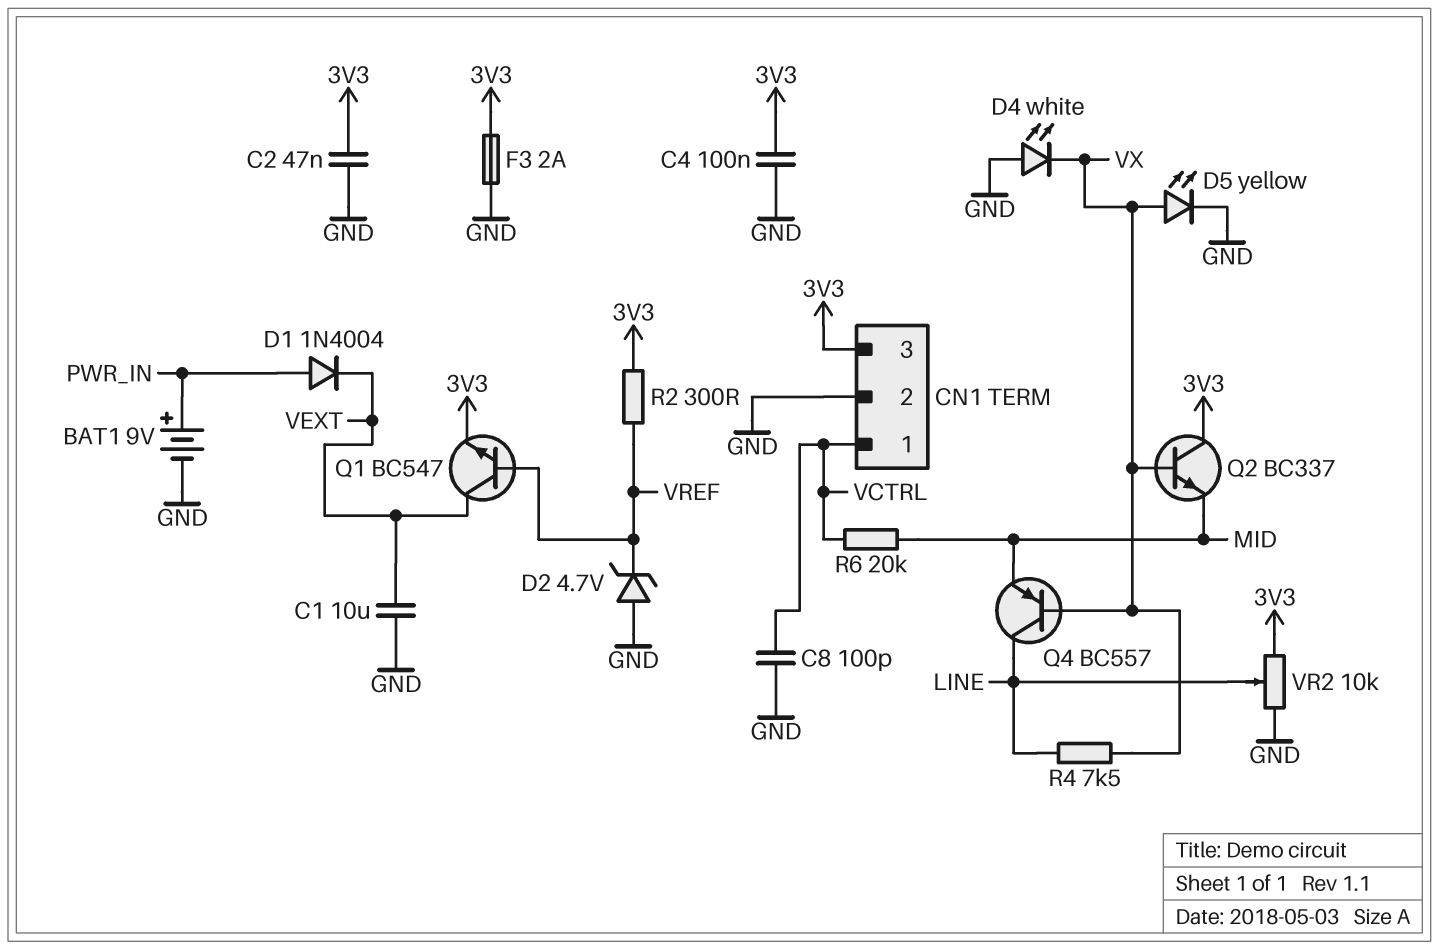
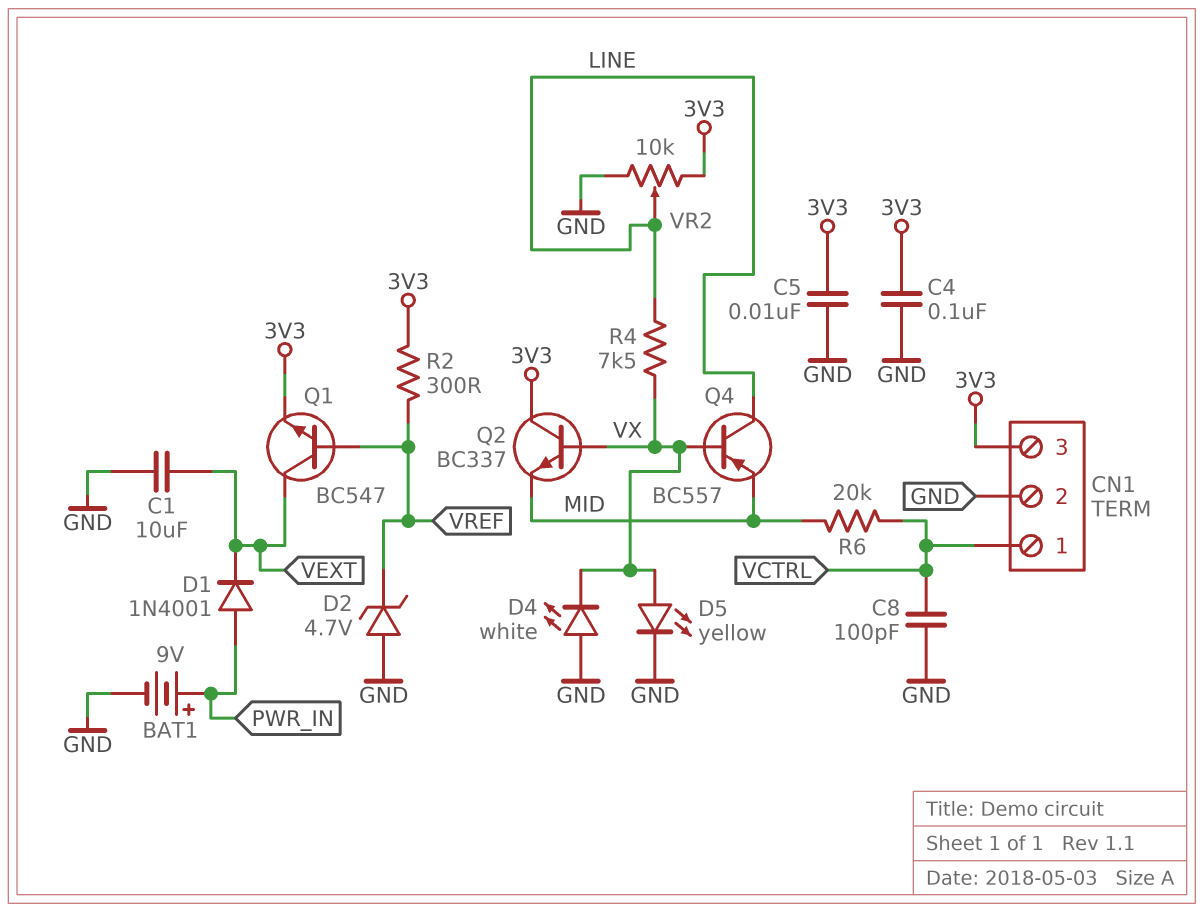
C2: 47nF (3V3, GND) -> none
C5: none -> 10nF (3V3, GND)
D1: diode 1N4004 (A PWR_IN, K VEXT) -> diode 1N4001 (A PWR_IN, K VEXT)
F3: 2A (3V3, GND) -> none

